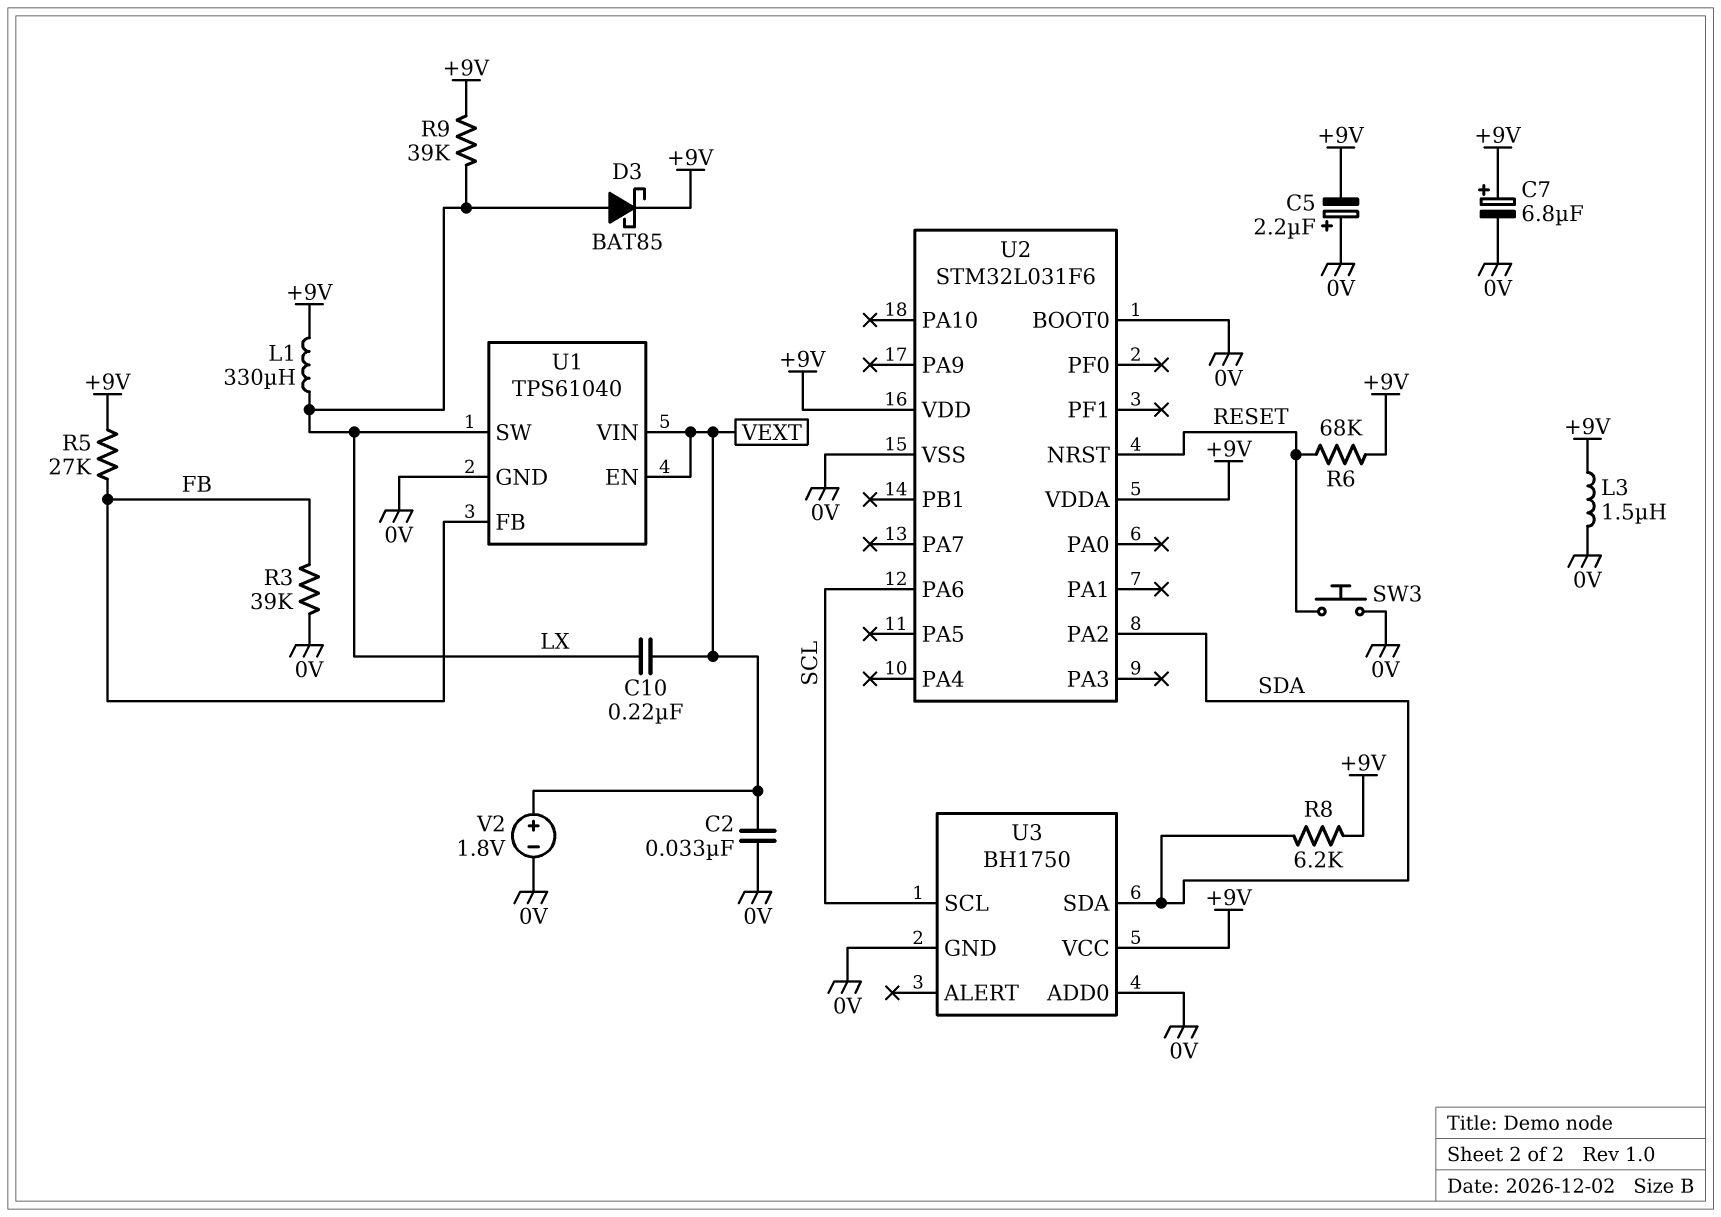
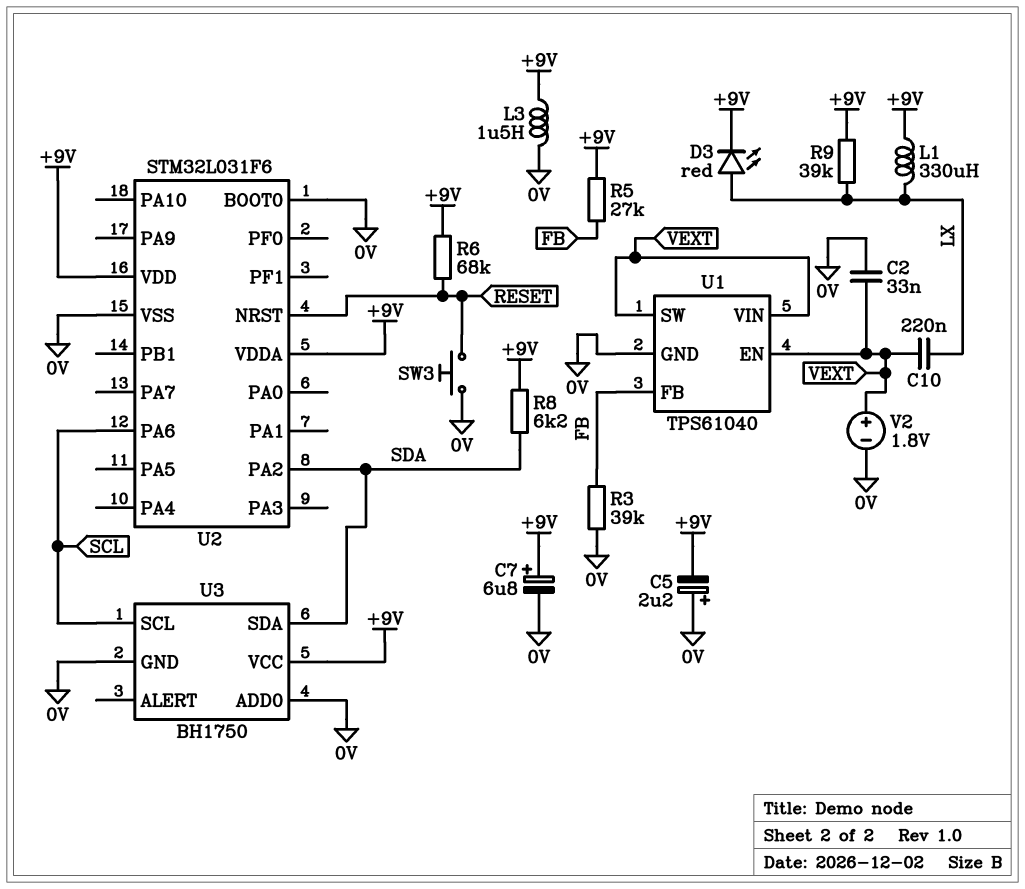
D3: schottky BAT85 (A LX, K +9V) -> LED red (A LX, K +9V)
U1 pin SW: LX -> VEXT

